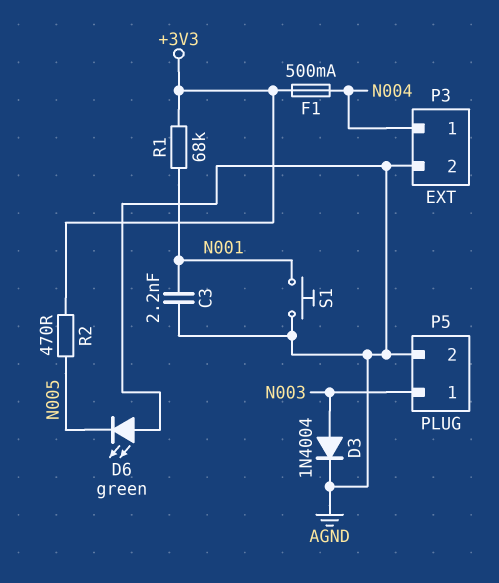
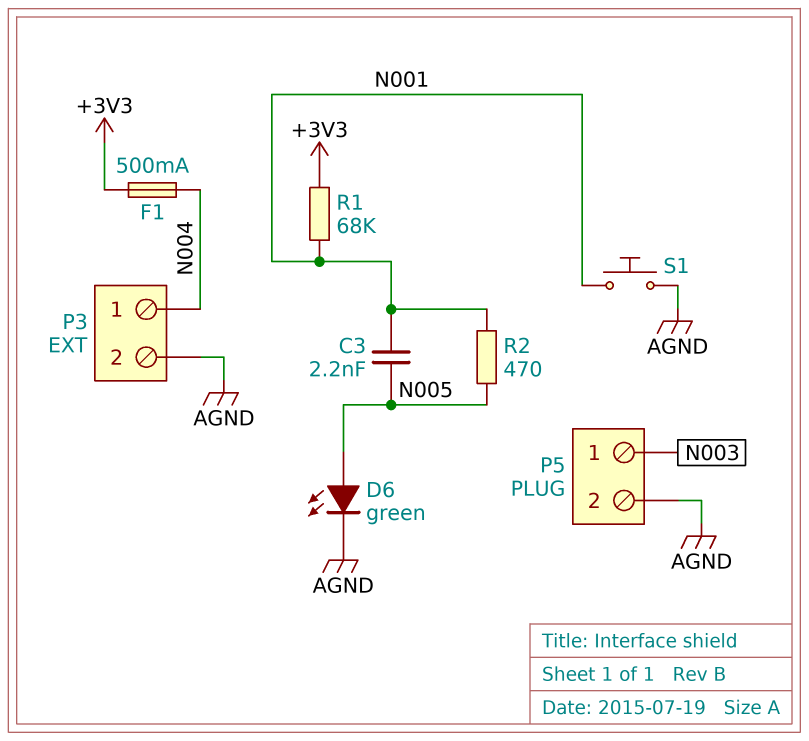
C3: 2.2nF (AGND, N001) -> 2.2nF (N001, N005)
D3: diode 1N4004 (A N003, K AGND) -> none
D6: LED green (A AGND, K N005) -> LED green (A N005, K AGND)
R2: 470 (+3V3, N005) -> 470 (N001, N005)

